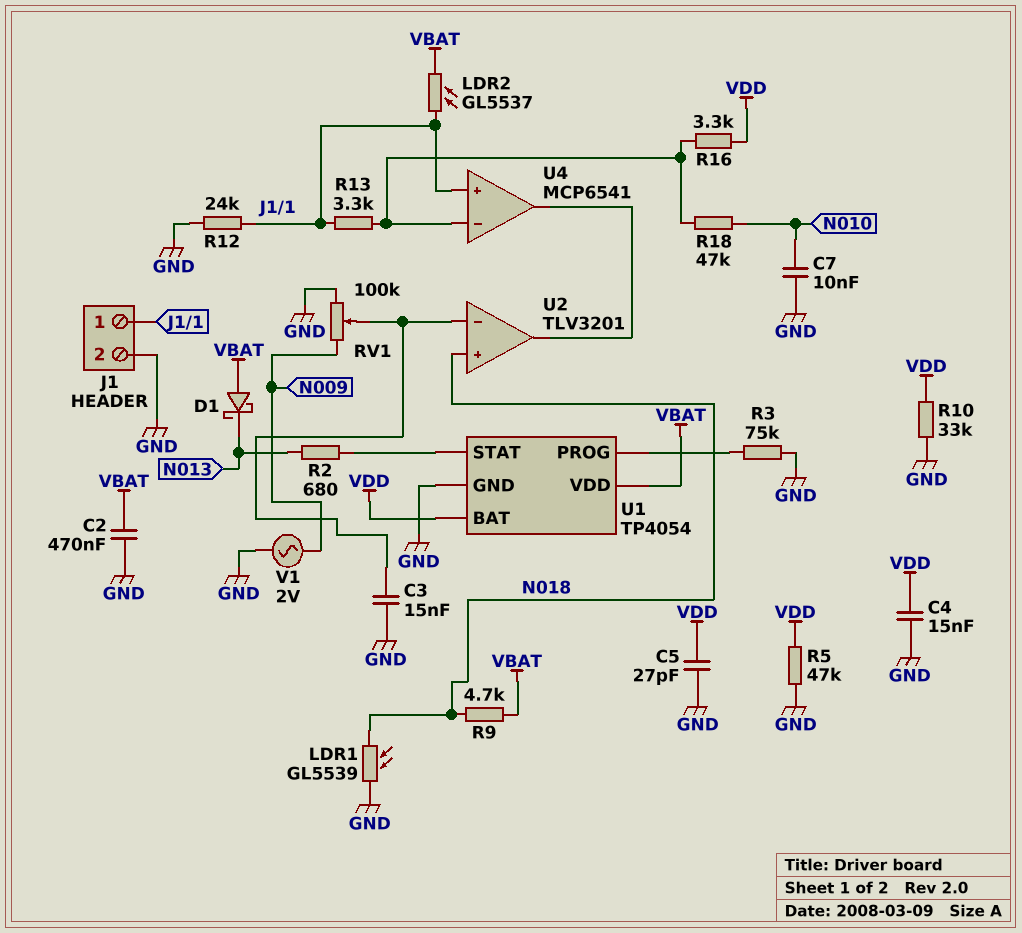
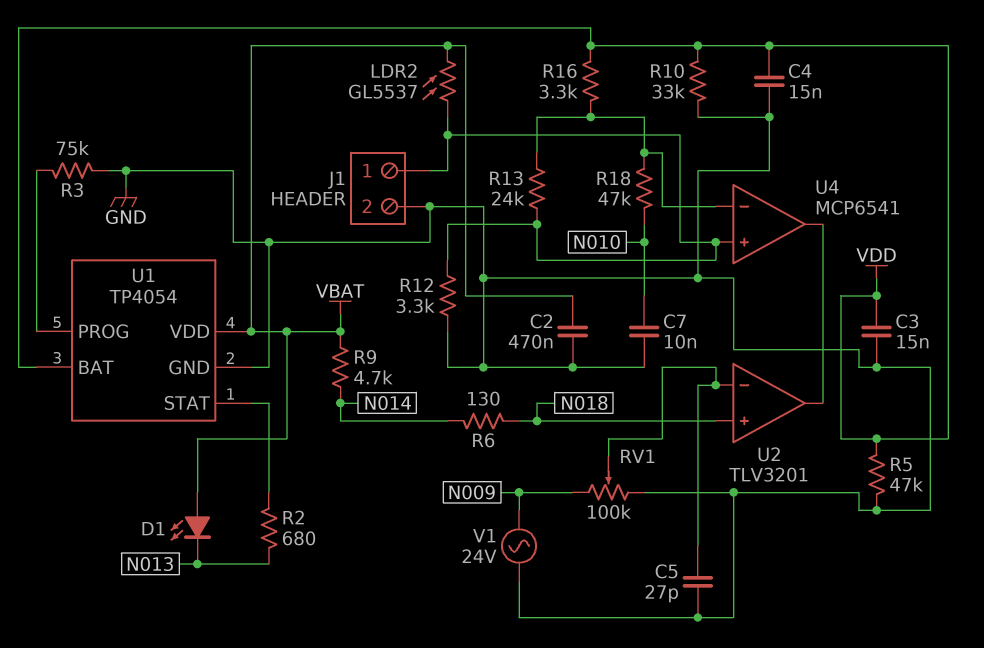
C3: 15nF (GND, U2/in-) -> 15nF (GND, VDD)
C5: 27pF (GND, VDD) -> 27pF (GND, U2/in-)
D1: schottky (A VBAT, K N013) -> LED (A VBAT, K N013)
LDR1: GL5539 (GND, N018) -> none
R6: none -> 130 (N014, N018)
R9: 4.7k (N018, VBAT) -> 4.7k (N014, VBAT)
R12: 24k (GND, J1/1) -> 3.3k (GND, J1/1)
R13: 3.3k (J1/1, U4/in-) -> 24k (J1/1, U4/in-)
V1: AC 2V (GND, N009) -> AC 24V (GND, N009)

